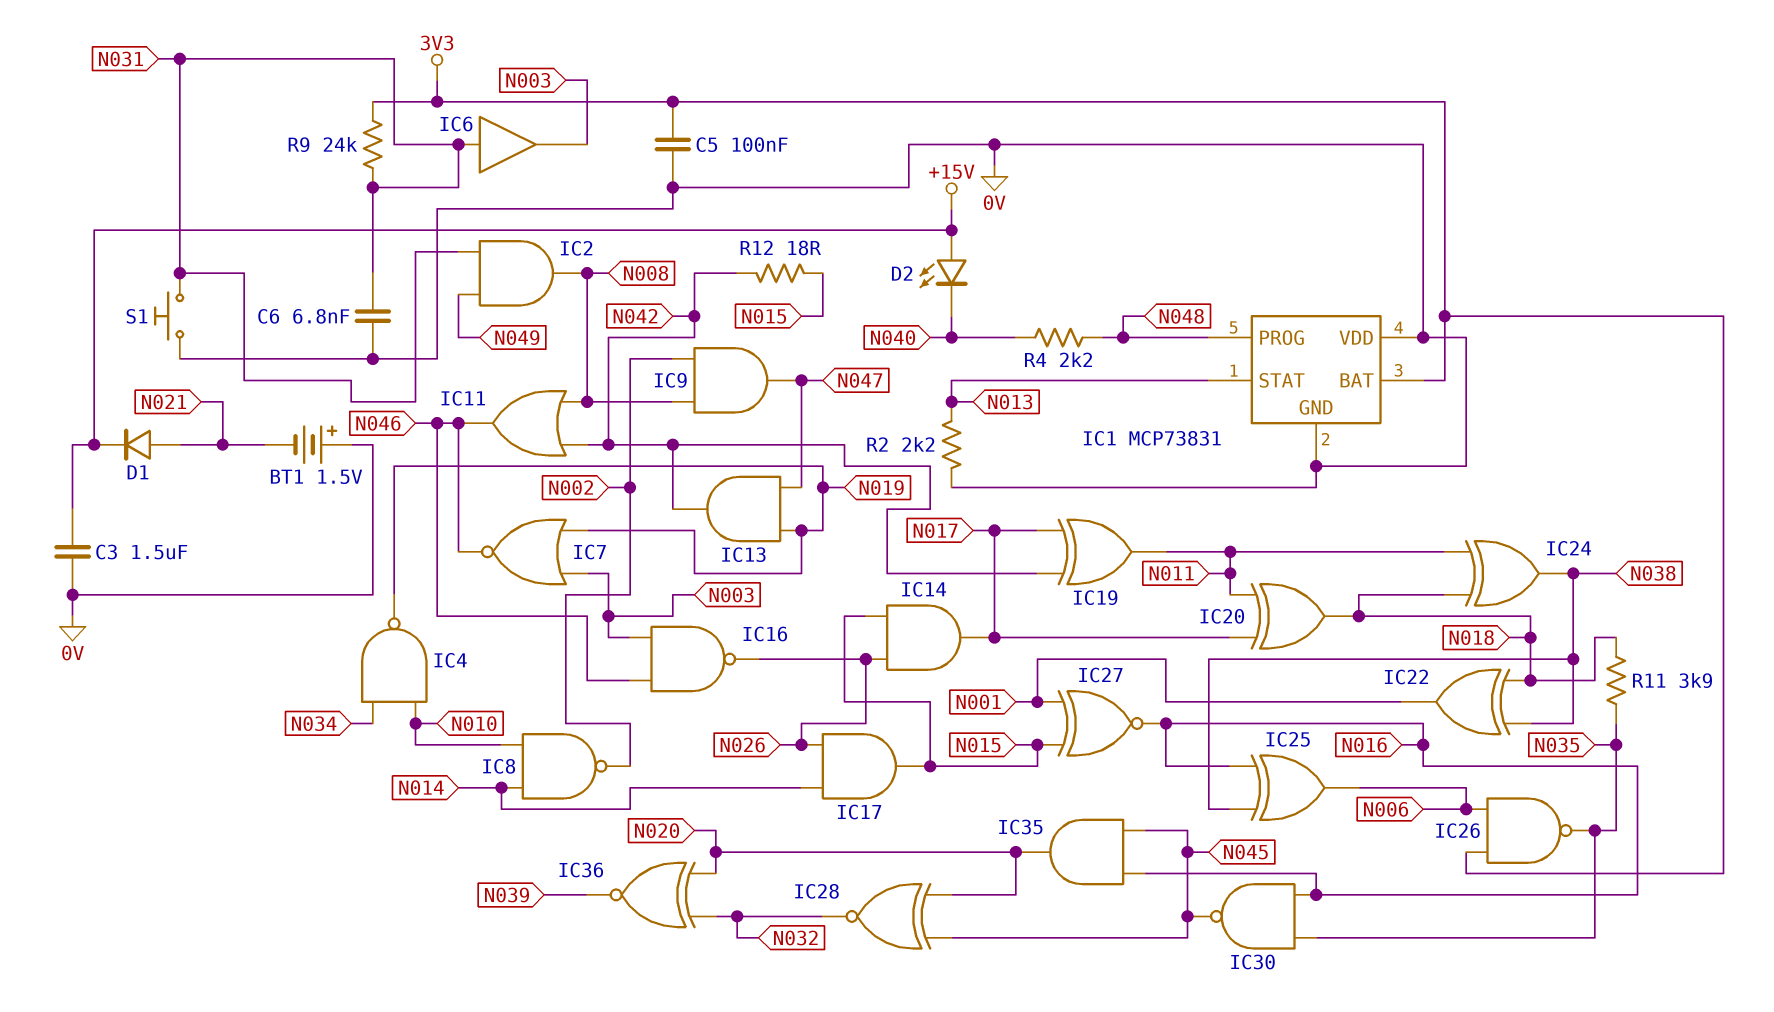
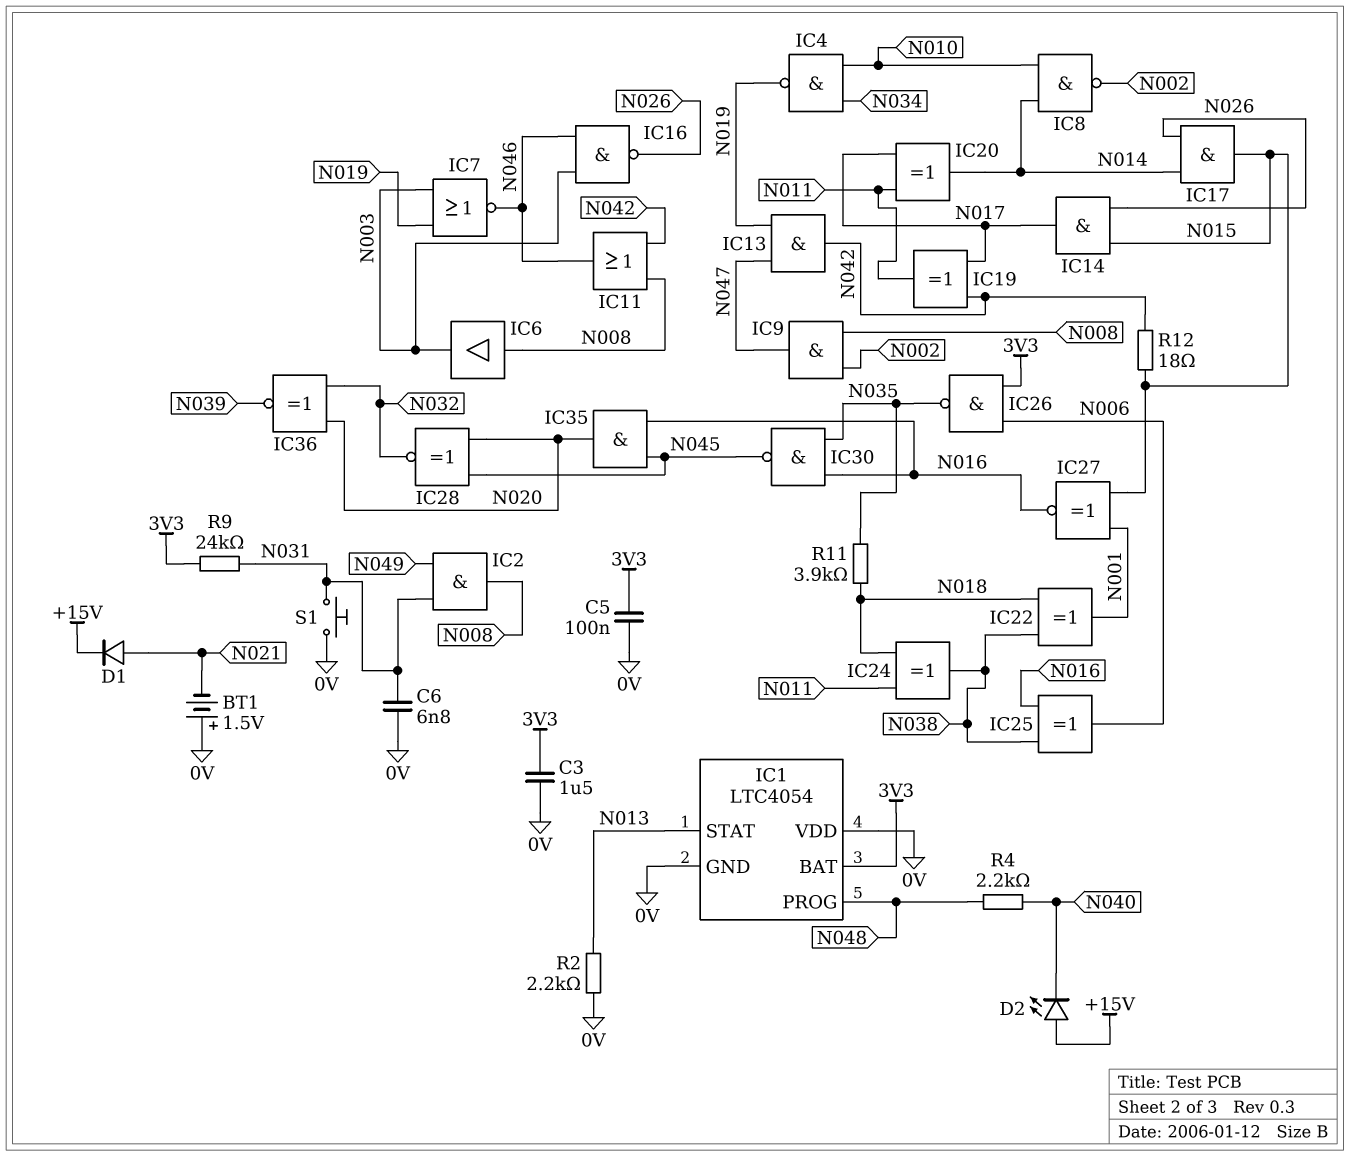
C3: 1.5uF (+15V, 0V) -> 1.5uF (0V, 3V3)
IC1: MCP73831 -> LTC4054
IC6: buffer (in N031, out N003) -> buffer (in N008, out N003)
IC20: XOR (in N011, in N017, out N018) -> XOR (in N011, in N017, out N014)

